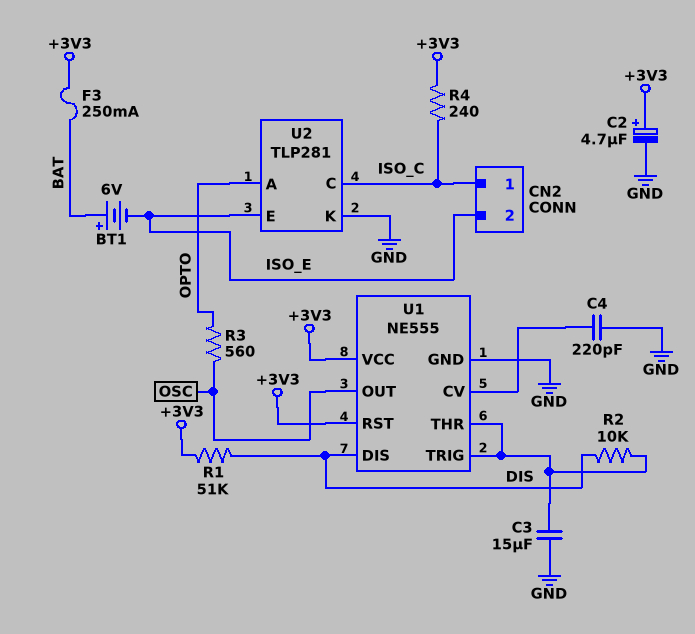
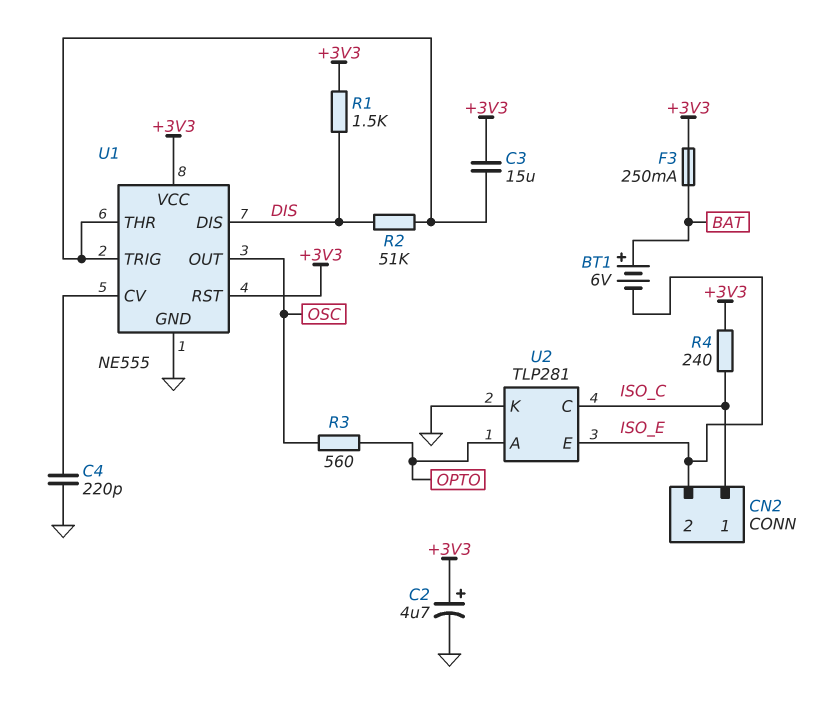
C3: 15uF (GND, U1/THR) -> 15uF (+3V3, U1/THR)
R1: 51k (+3V3, DIS) -> 1.5k (+3V3, DIS)
R2: 10k (DIS, U1/THR) -> 51k (DIS, U1/THR)

